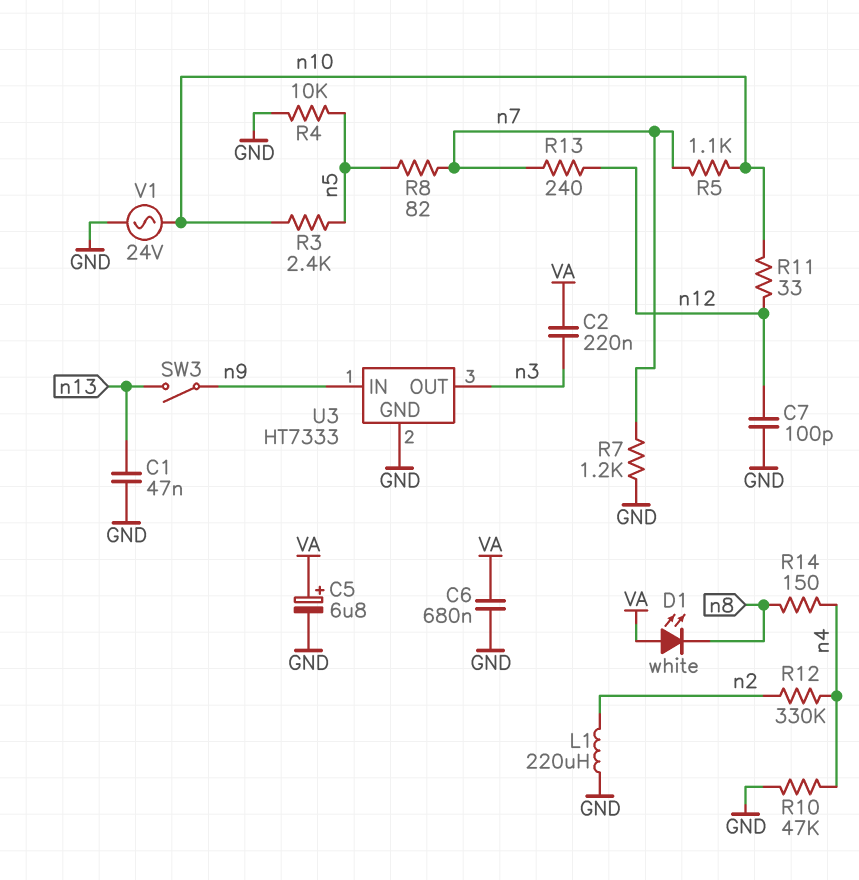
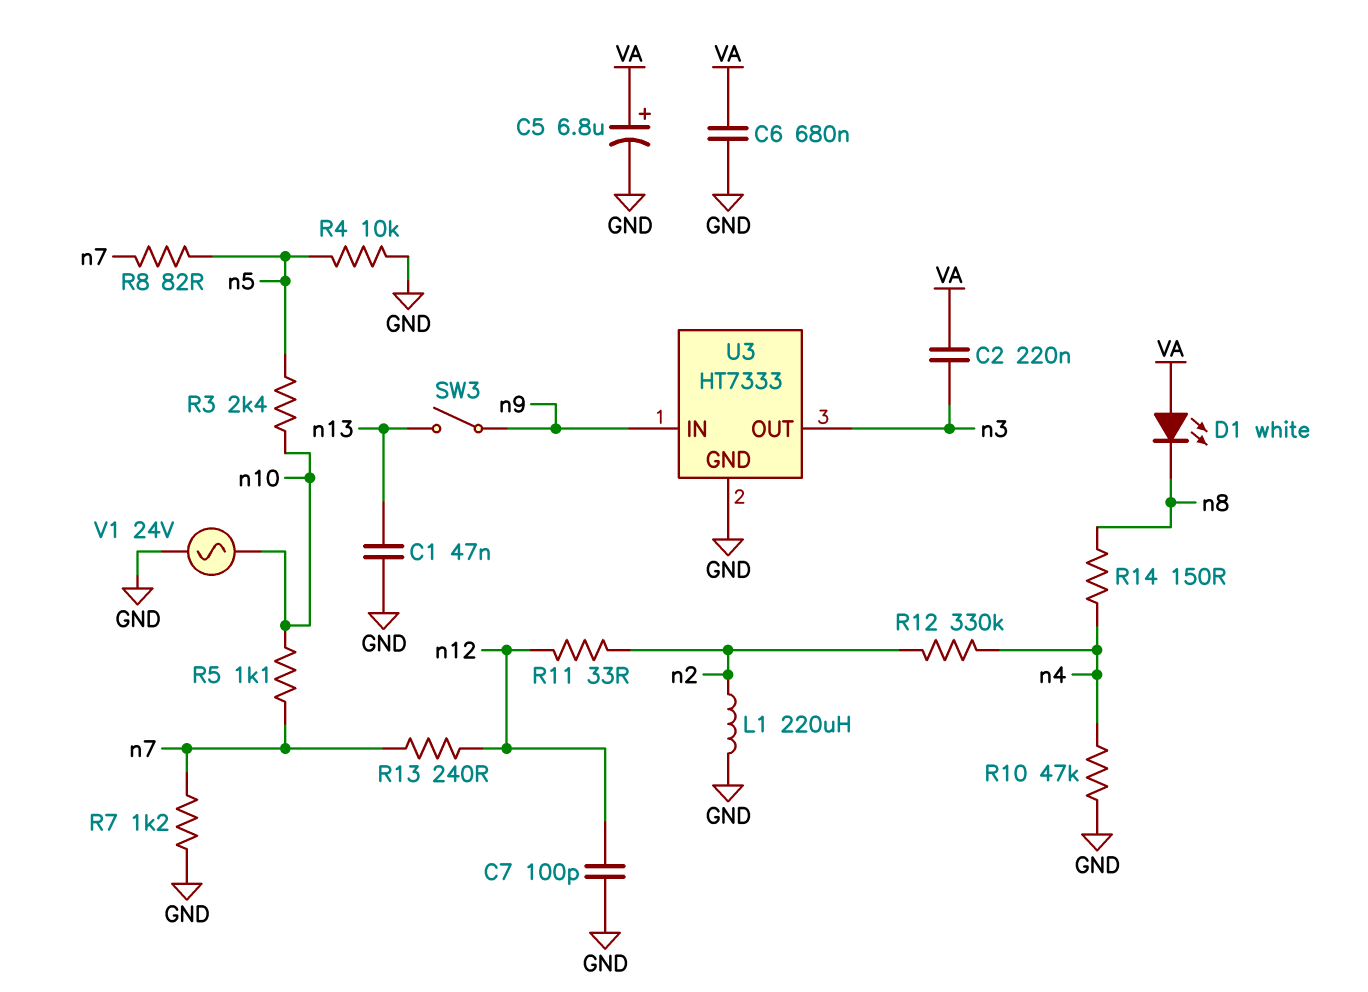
R11: 33 (n10, n12) -> 33 (n2, n12)

